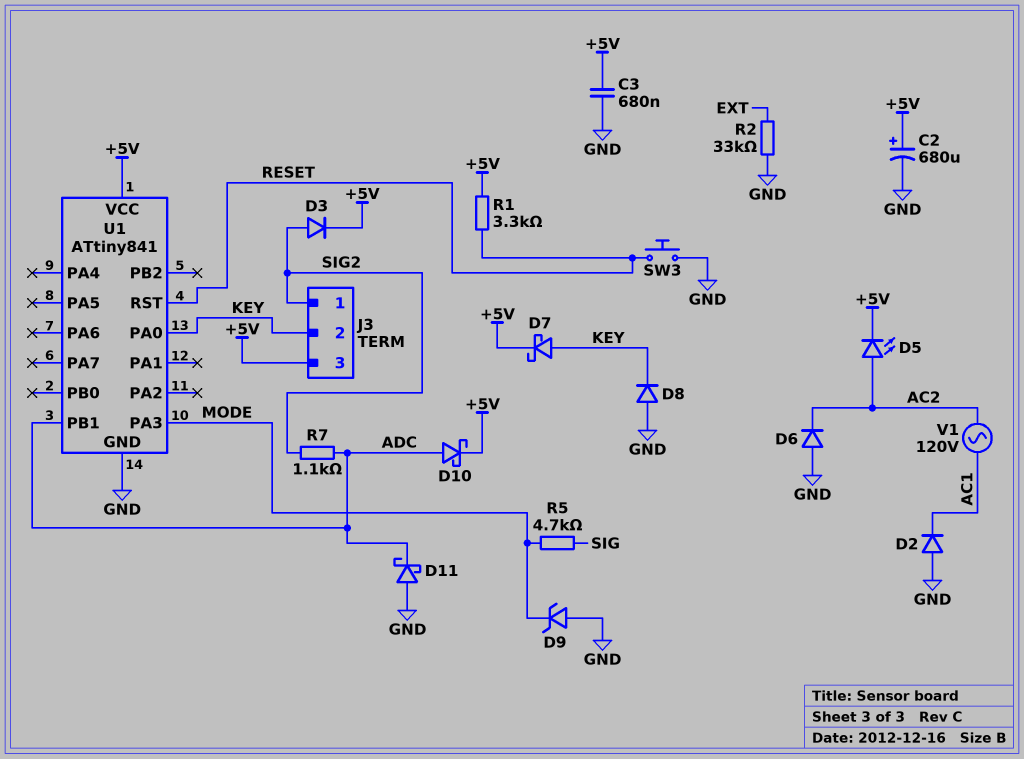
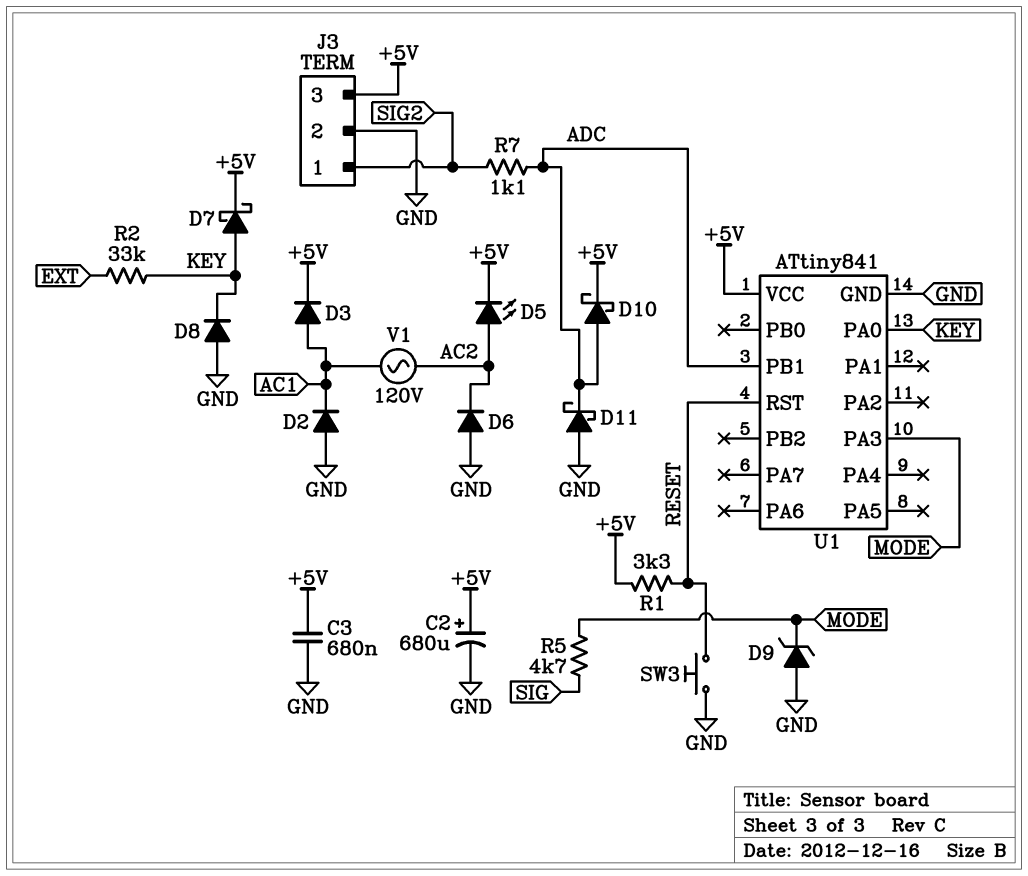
D3: diode (A SIG2, K +5V) -> diode (A AC1, K +5V)
J3 pin 2: KEY -> GND
R2: 33k (EXT, GND) -> 33k (EXT, KEY)

